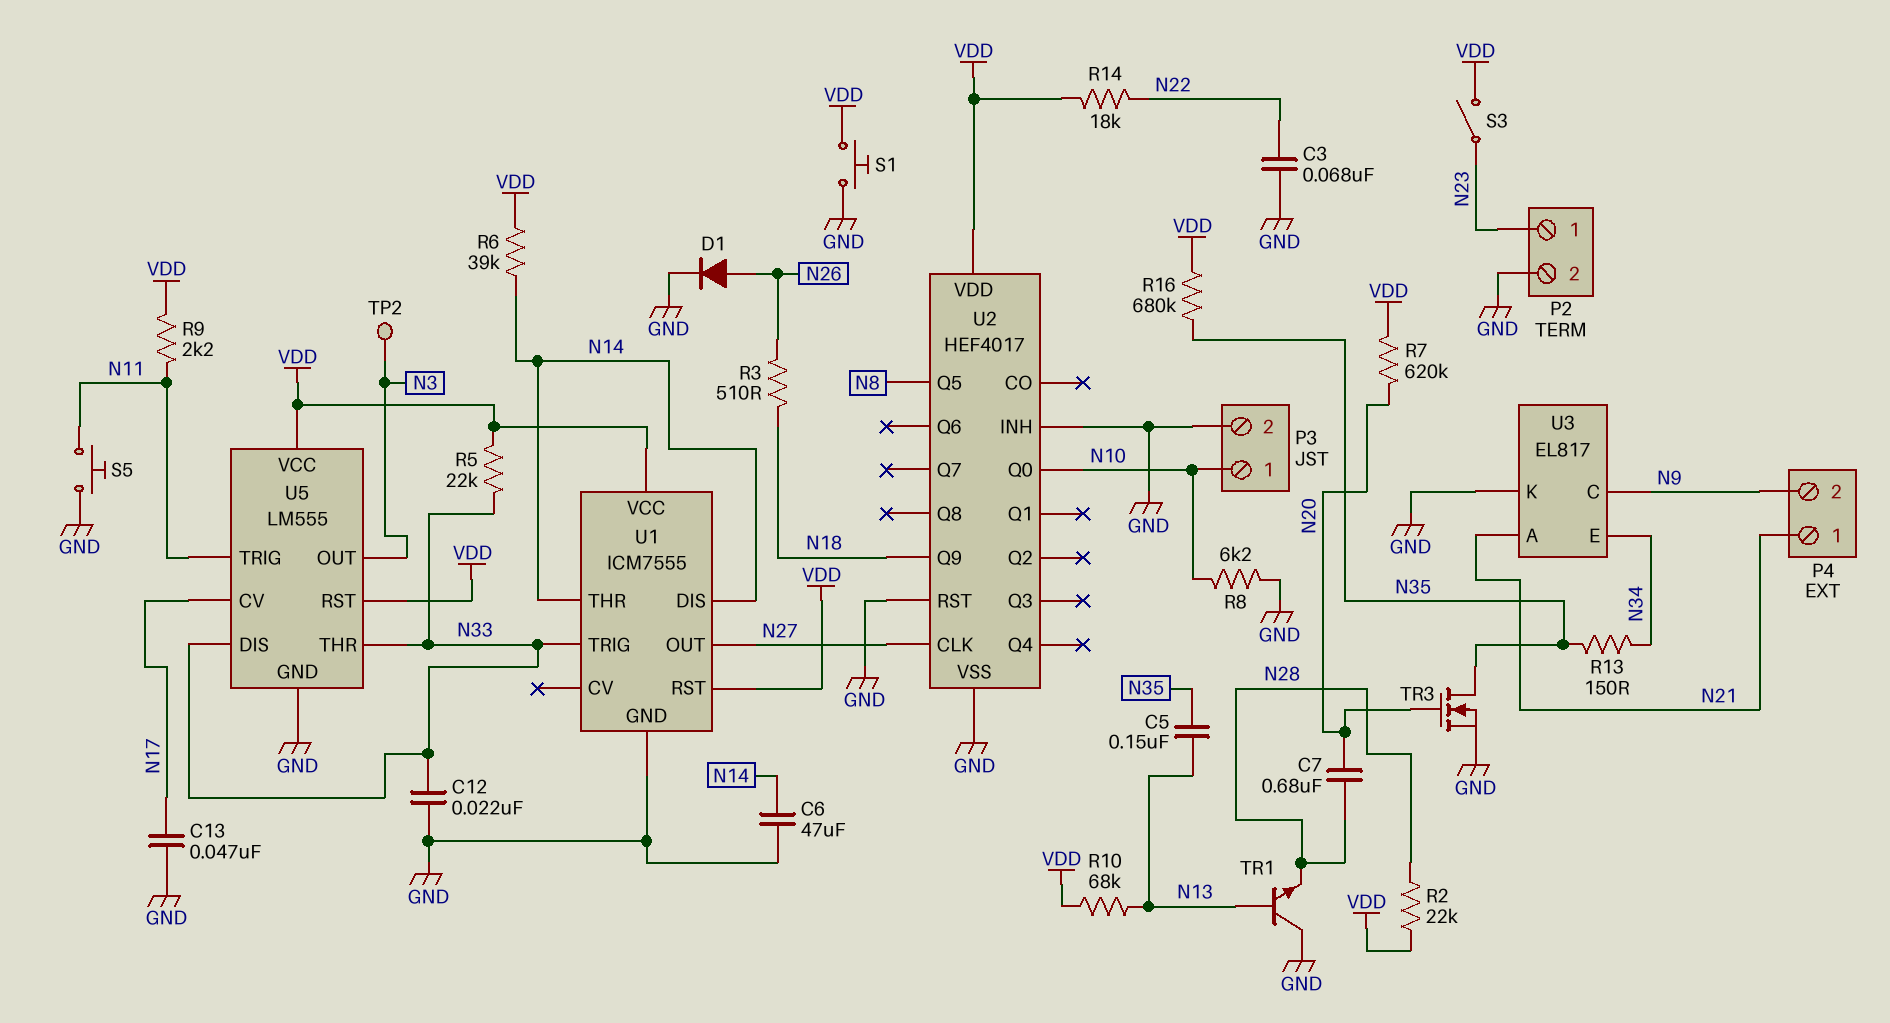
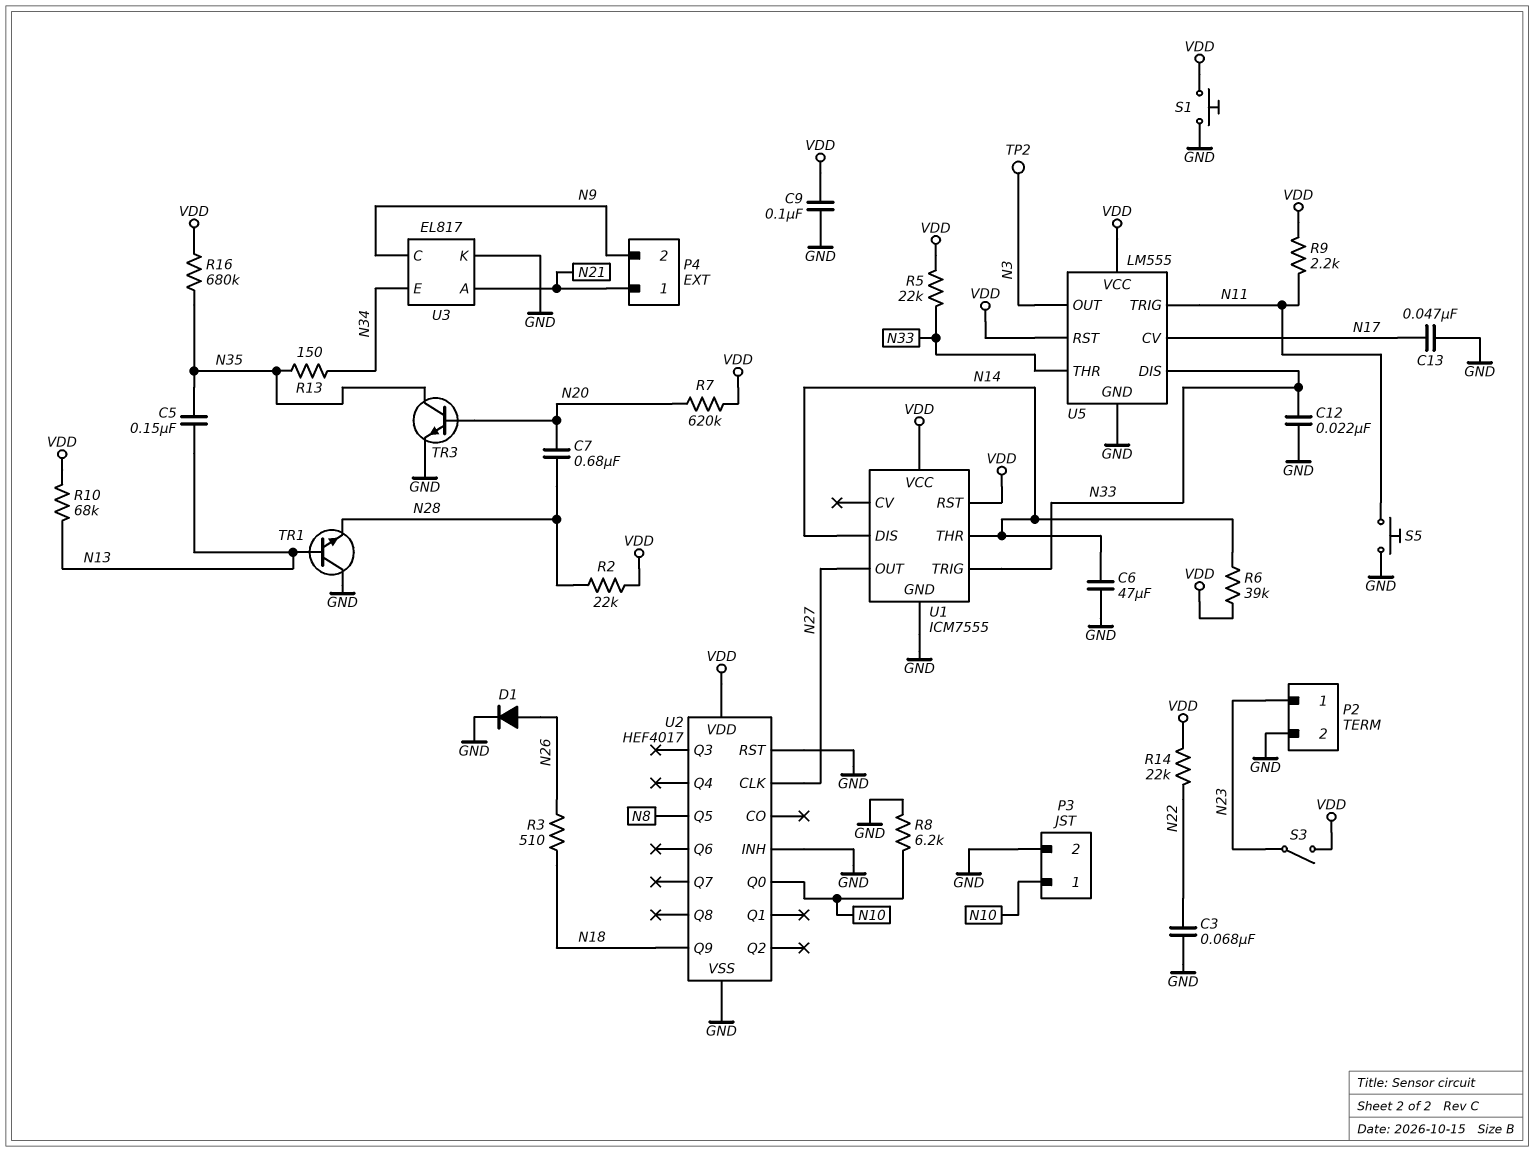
C9: none -> 100nF (GND, VDD)
R14: 18k (N22, VDD) -> 22k (N22, VDD)
TR3: NMOS (G N20, D N35, S GND) -> NPN (B N20, C N35, E GND)

